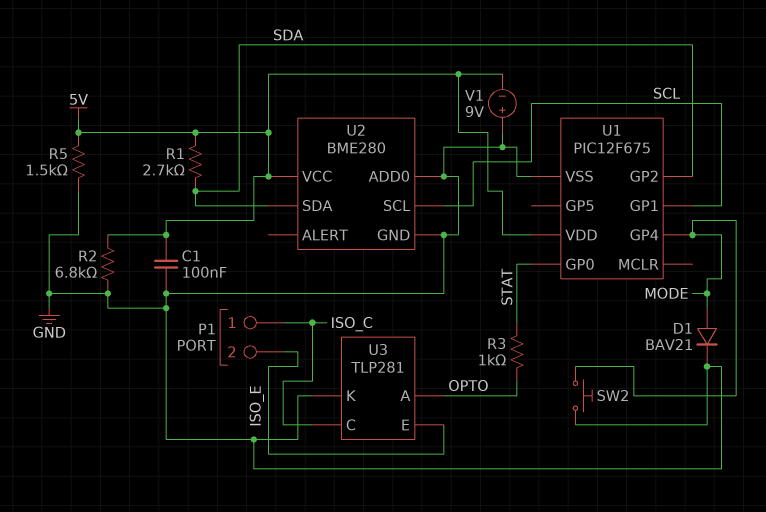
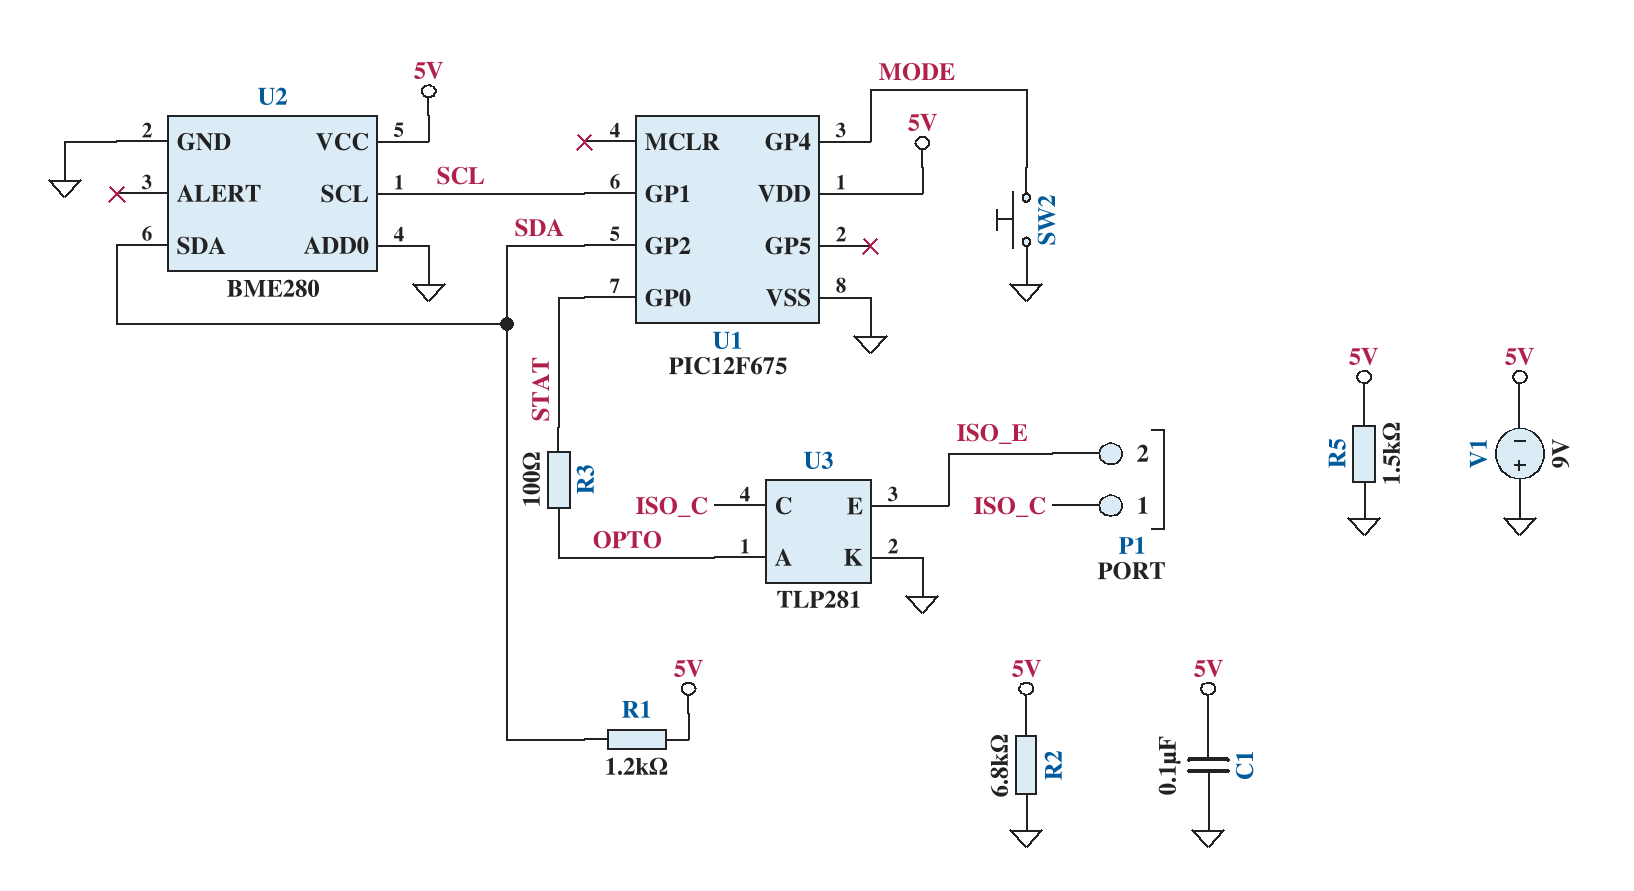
D1: diode BAV21 (A MODE, K GND) -> none
R1: 2.7k (5V, SDA) -> 1.2k (5V, SDA)
R3: 1k (OPTO, STAT) -> 100 (OPTO, STAT)

